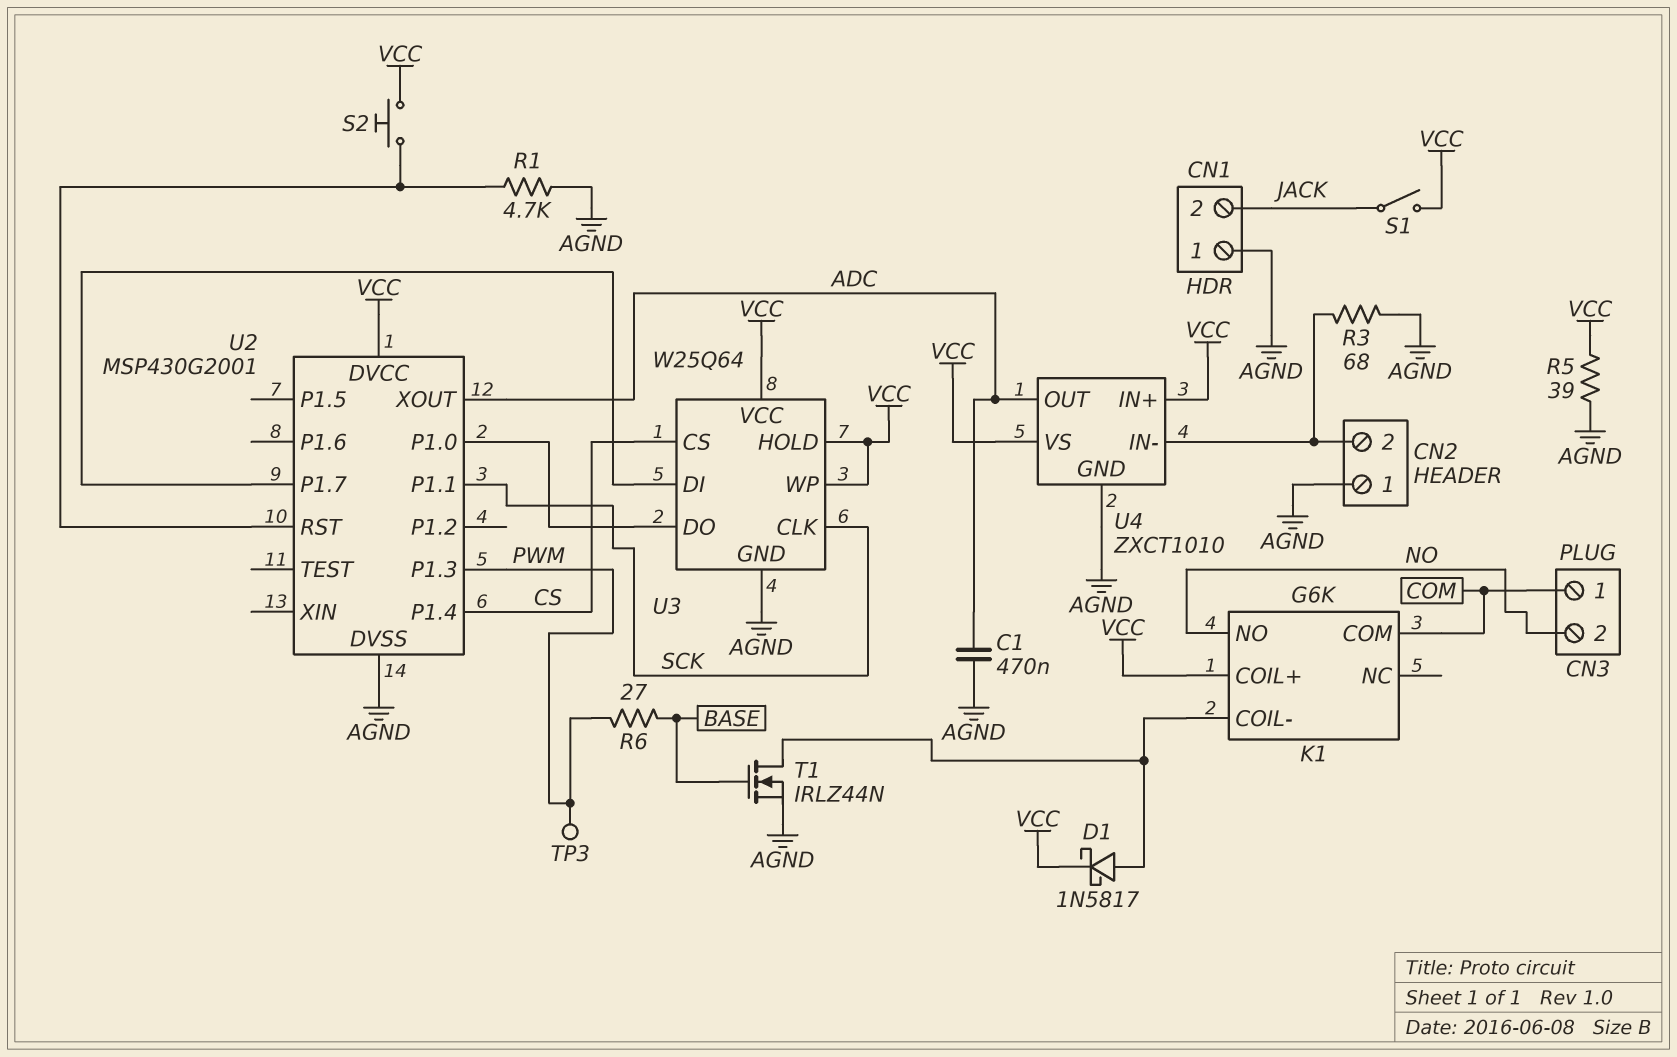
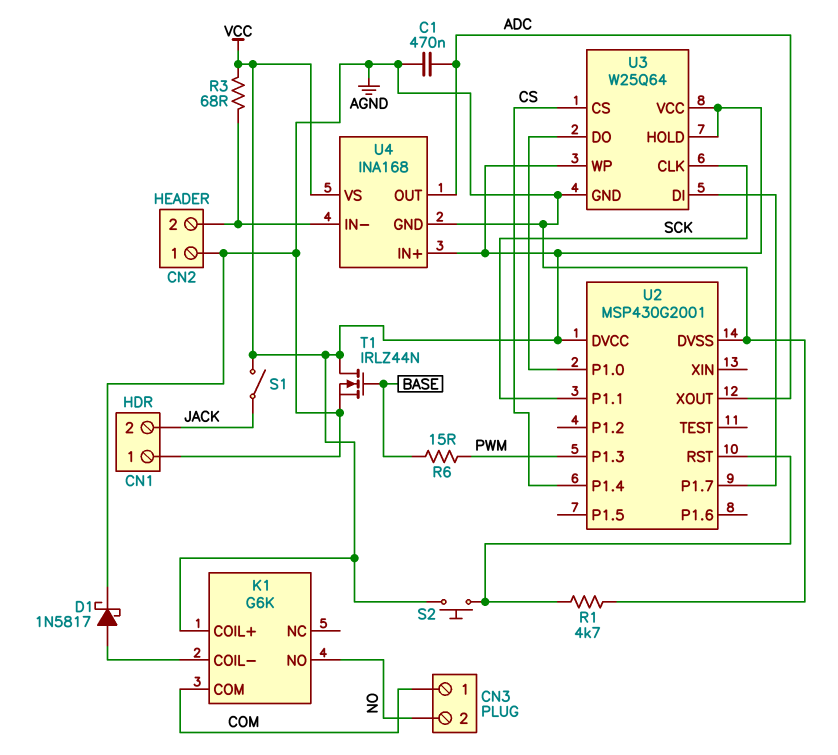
D1: schottky 1N5817 (A K1/COIL-, K VCC) -> schottky 1N5817 (A K1/COIL-, K AGND)
R3: 68 (AGND, CN2/2) -> 68 (CN2/2, VCC)
R5: 39 (AGND, VCC) -> none
R6: 27 (BASE, PWM) -> 15 (BASE, PWM)
T1: NMOS IRLZ44N (G BASE, D K1/COIL-, S AGND) -> NMOS IRLZ44N (G BASE, D VCC, S AGND)
TP3: test point (PWM) -> none
U4: ZXCT1010 -> INA168

